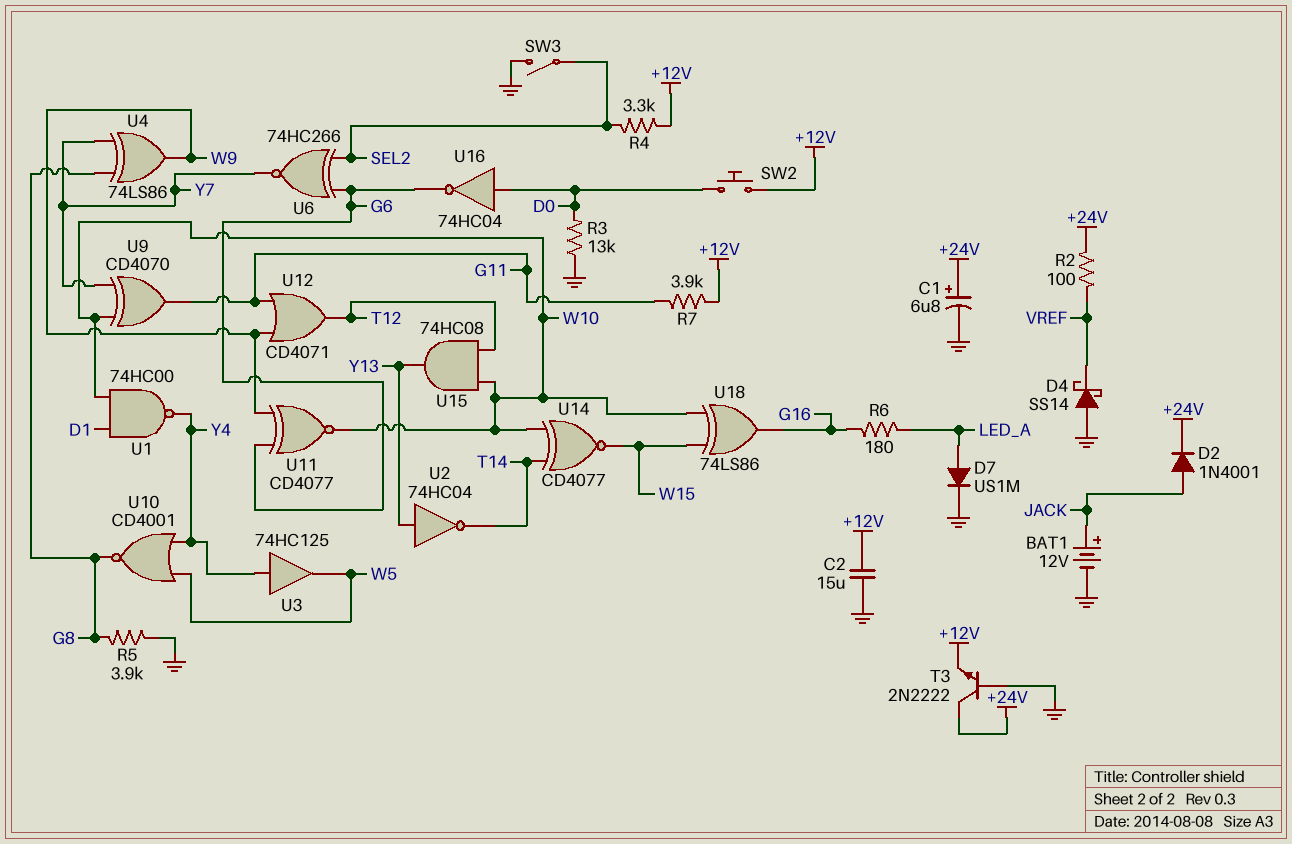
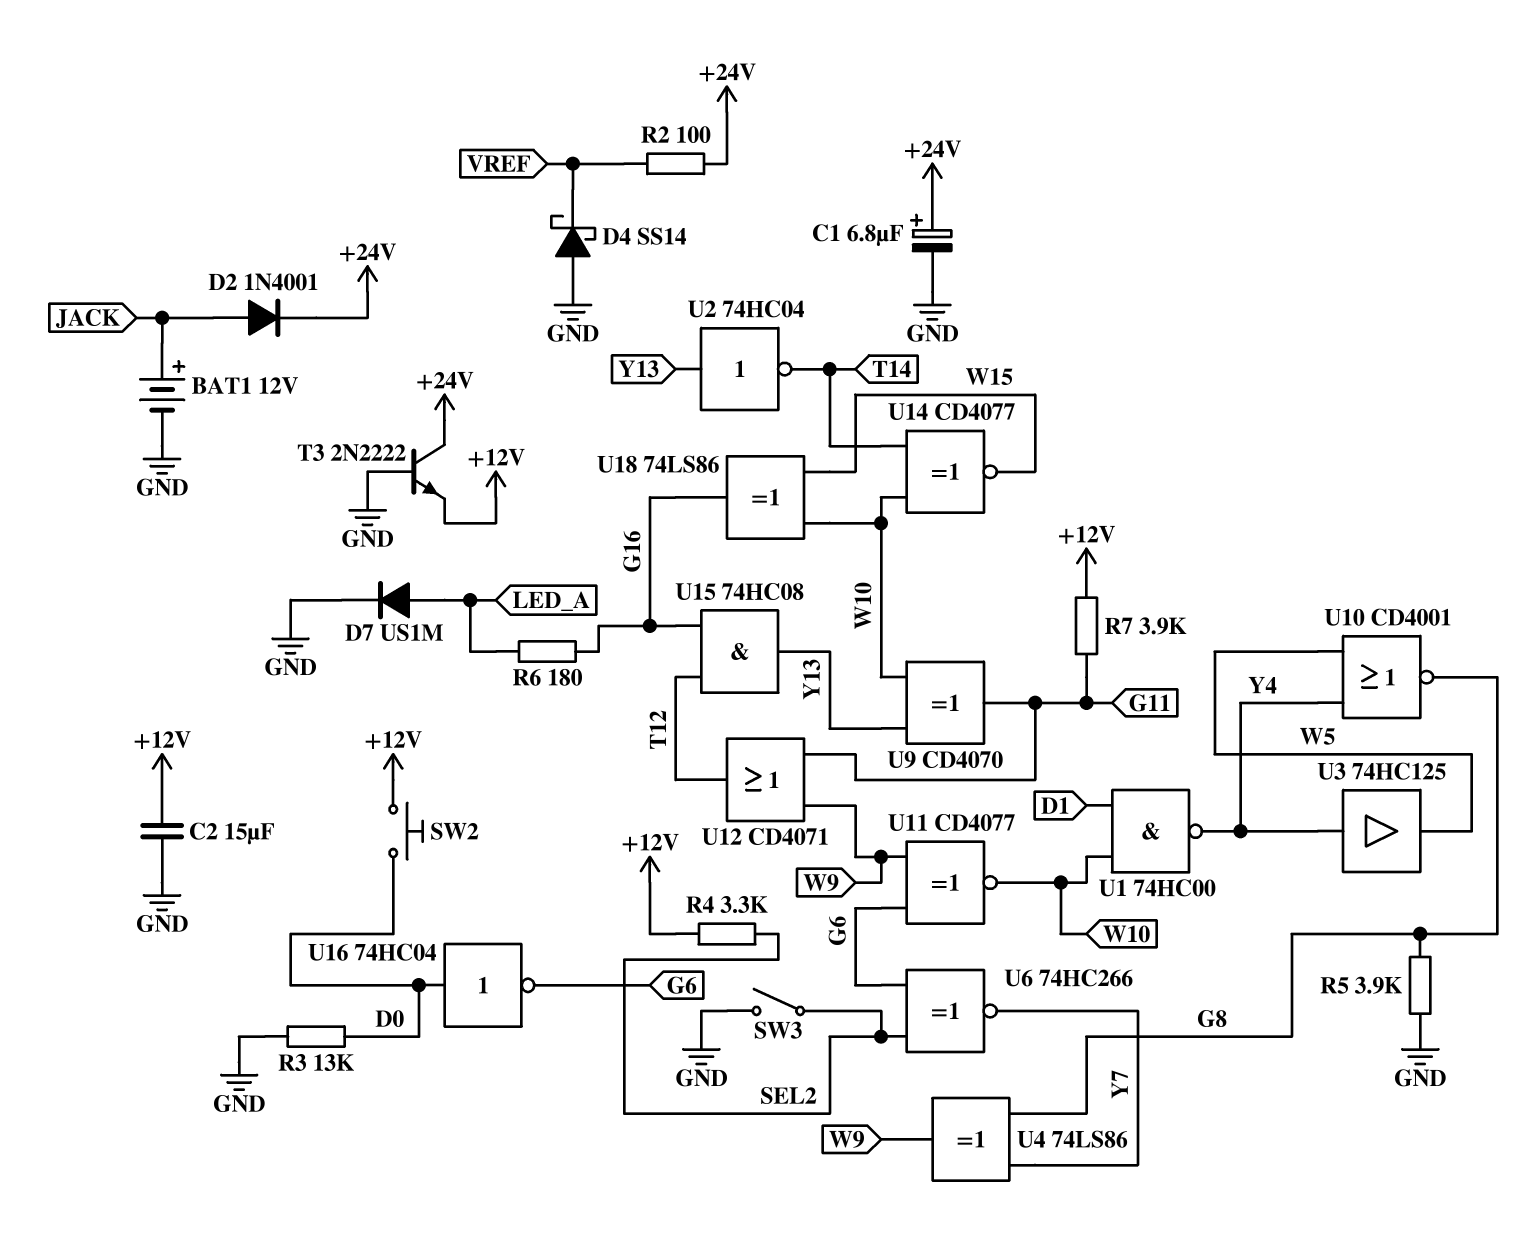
U9: XOR CD4070 (in W10, in Y7, out G11) -> XOR CD4070 (in W10, in Y13, out G11)
U15: AND 74HC08 (in T12, in W10, out Y13) -> AND 74HC08 (in G16, in T12, out Y13)

